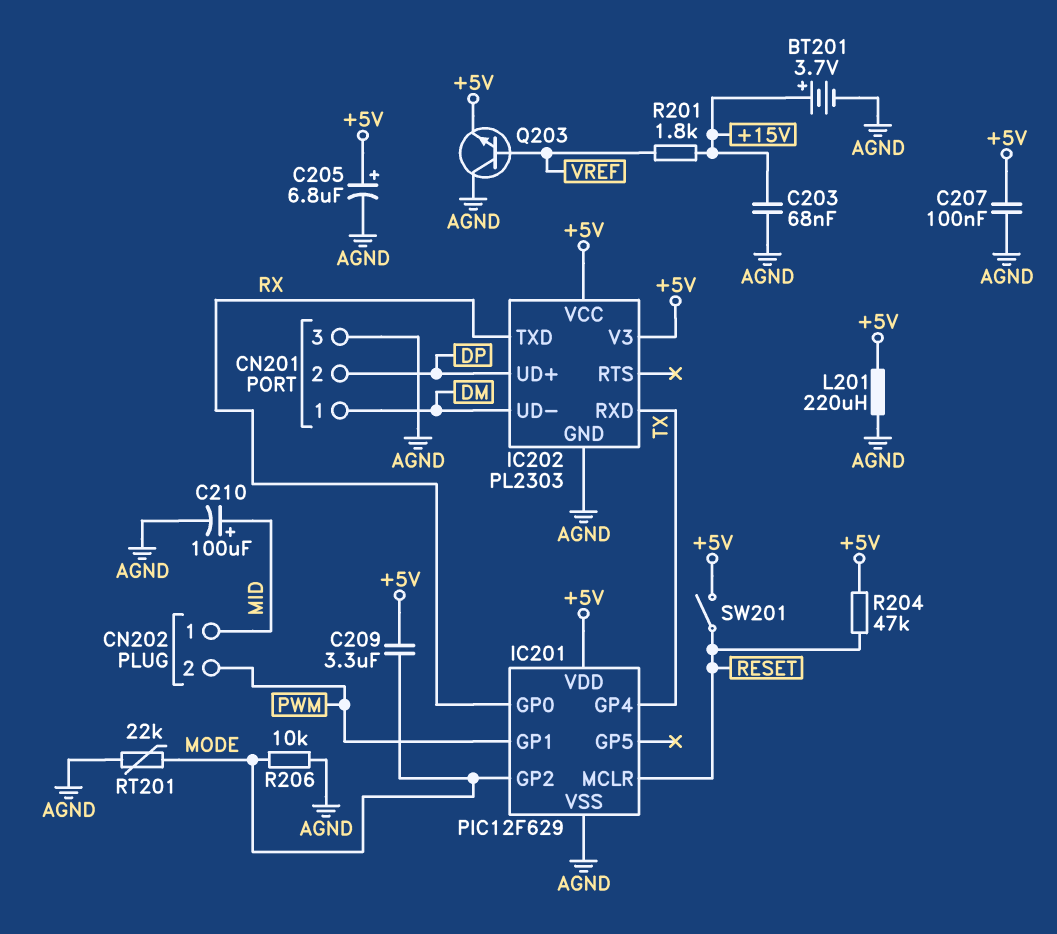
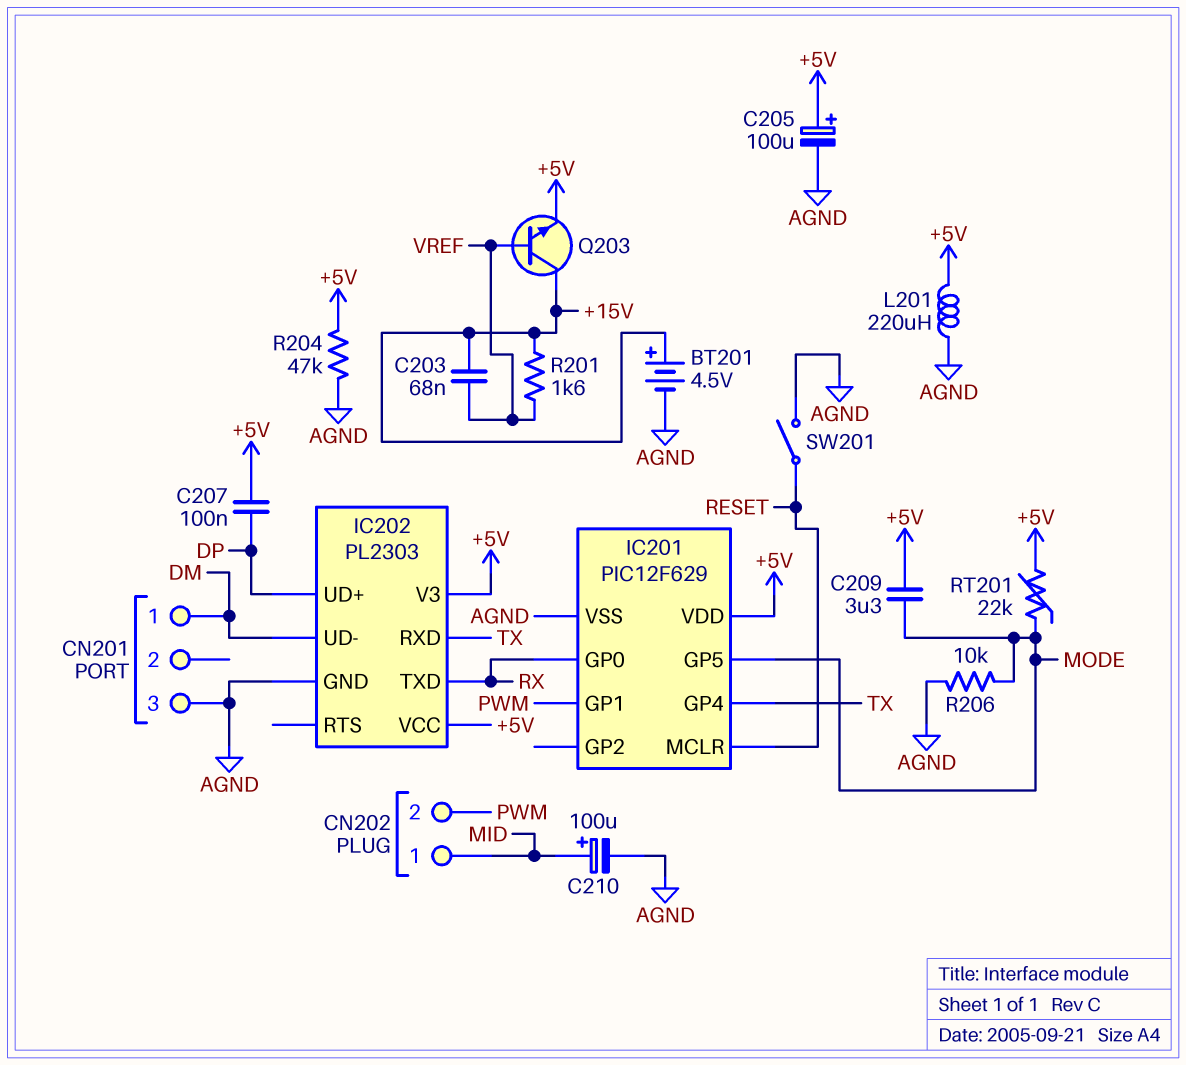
BT201: 3.7V (plus +15V, minus AGND) -> 4.5V (plus +15V, minus AGND)
C203: 68nF (+15V, AGND) -> 68nF (+15V, VREF)
C205: 6.8uF (plus +5V, minus AGND) -> 100uF (plus +5V, minus AGND)
C207: 100nF (+5V, AGND) -> 100nF (+5V, DP)
CN201 pin 2: DP -> none
IC201 pin GP2: MODE -> none
IC201 pin GP5: none -> MODE
Q203: NPN (B VREF, C AGND, E +5V) -> NPN (B VREF, C +15V, E +5V)
R201: 1.8k (+15V, VREF) -> 1.6k (+15V, VREF)
R204: 47k (+5V, RESET) -> 47k (+5V, AGND)
RT201: 22k (AGND, MODE) -> 22k (+5V, MODE)
SW201: switch (+5V, RESET) -> switch (AGND, RESET)

